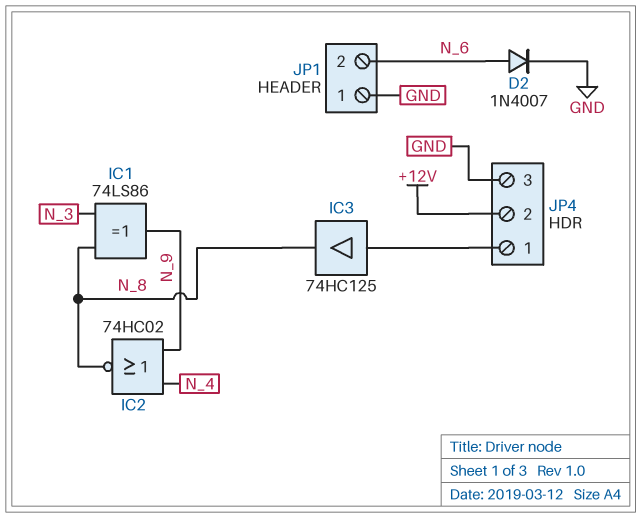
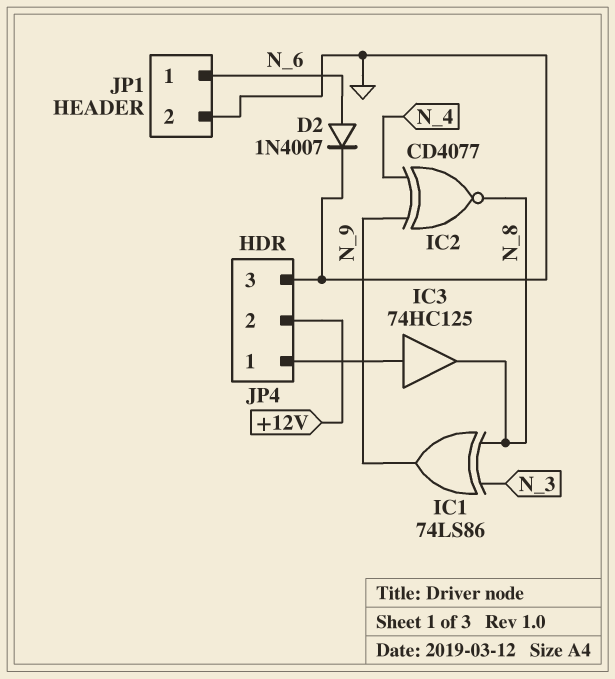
IC2: NOR 74HC02 (in N_4, in N_9, out N_8) -> XNOR CD4077 (in N_4, in N_9, out N_8)
JP1 pin 1: GND -> N_6
JP1 pin 2: N_6 -> GND

